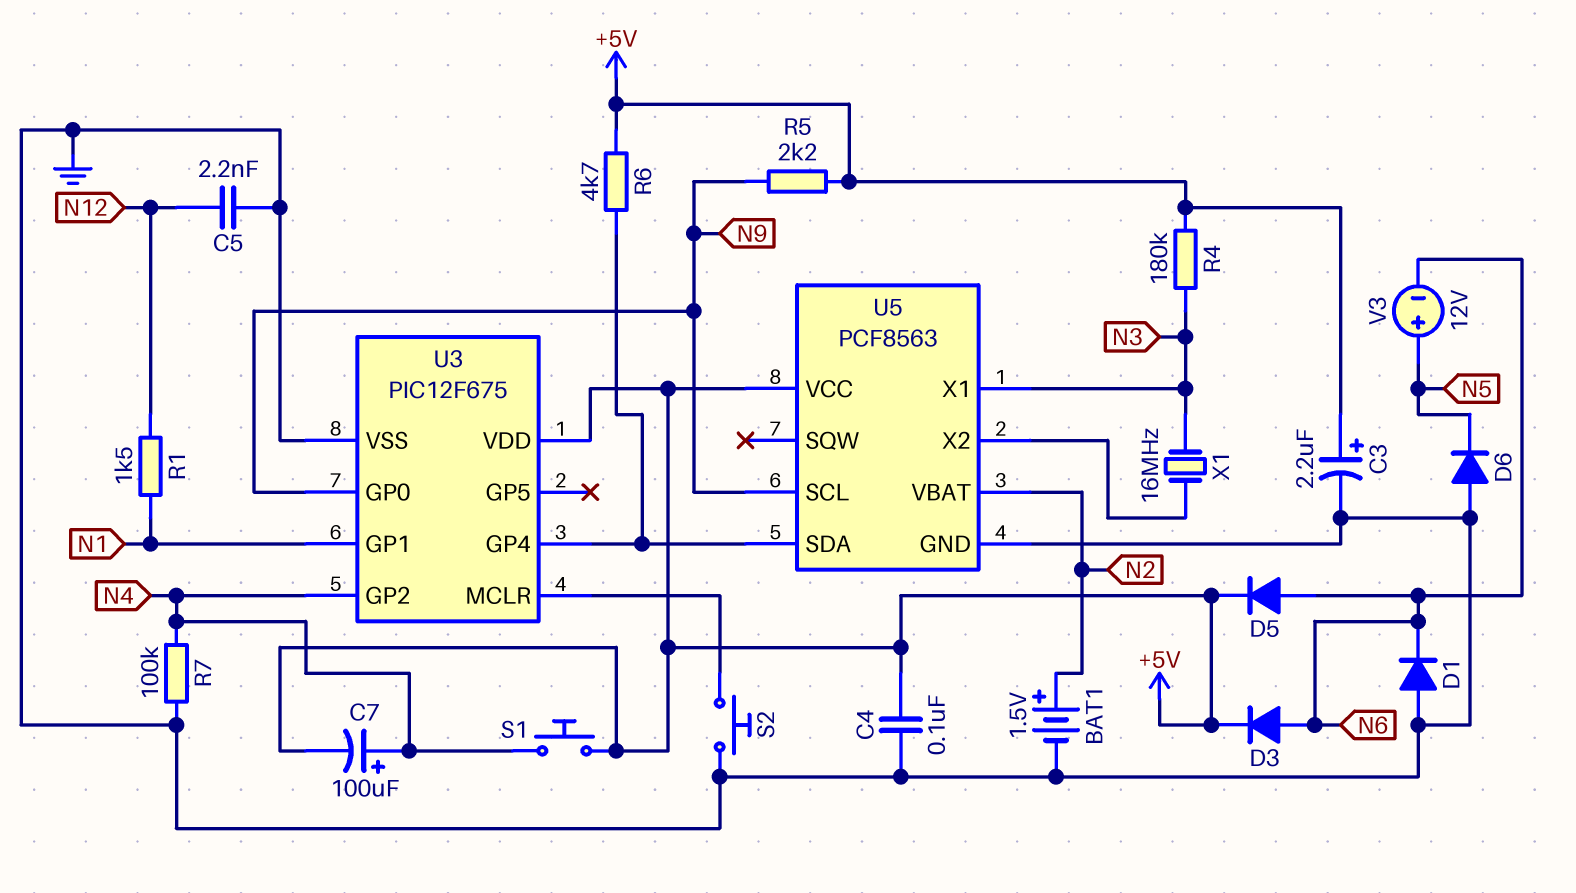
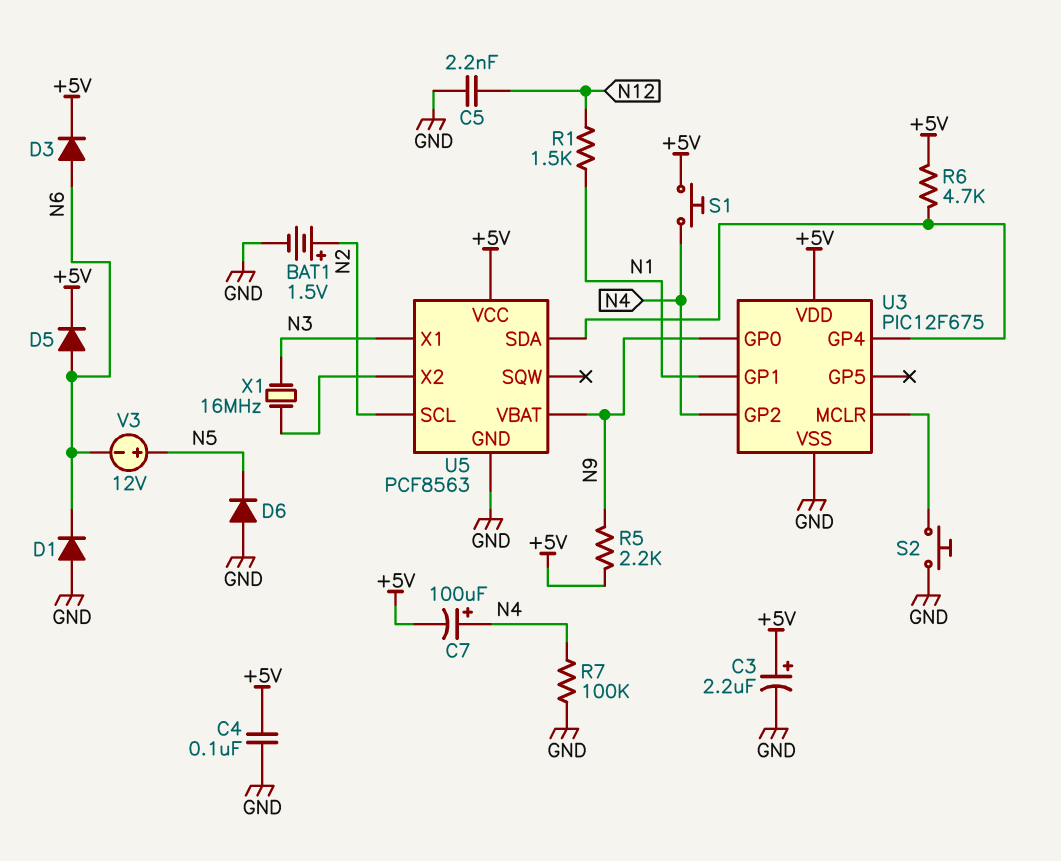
R4: 180k (+5V, N3) -> none
U5 pin SCL: N9 -> N2
U5 pin VBAT: N2 -> N9

